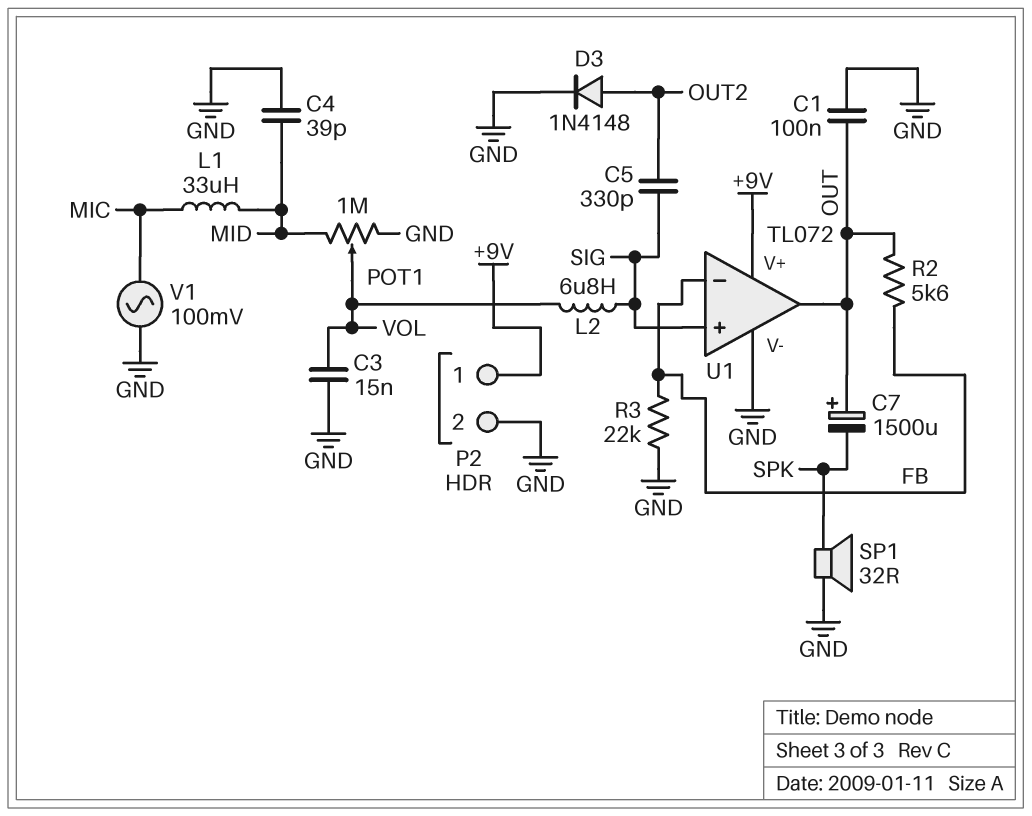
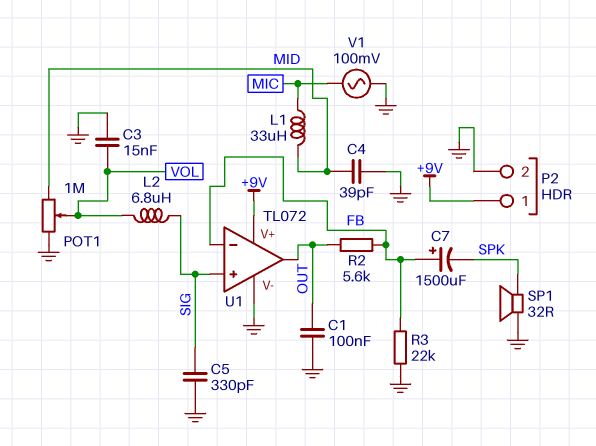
C5: 330pF (OUT2, SIG) -> 330pF (GND, SIG)
C7: 1500uF (plus OUT, minus SPK) -> 1500uF (plus FB, minus SPK)
D3: diode 1N4148 (A OUT2, K GND) -> none

